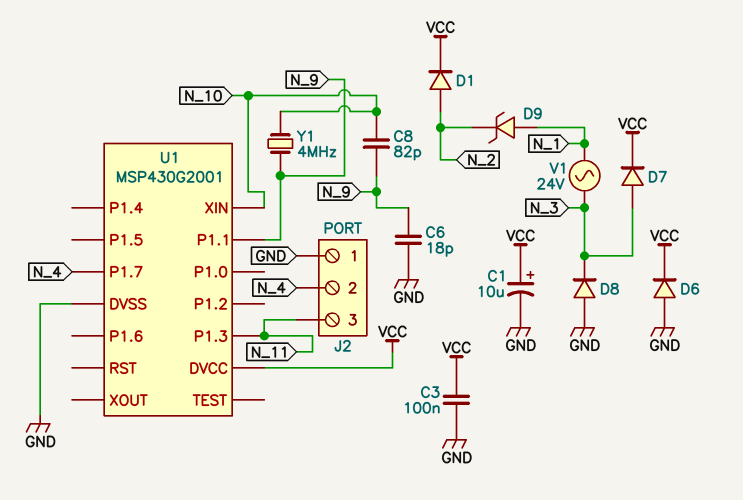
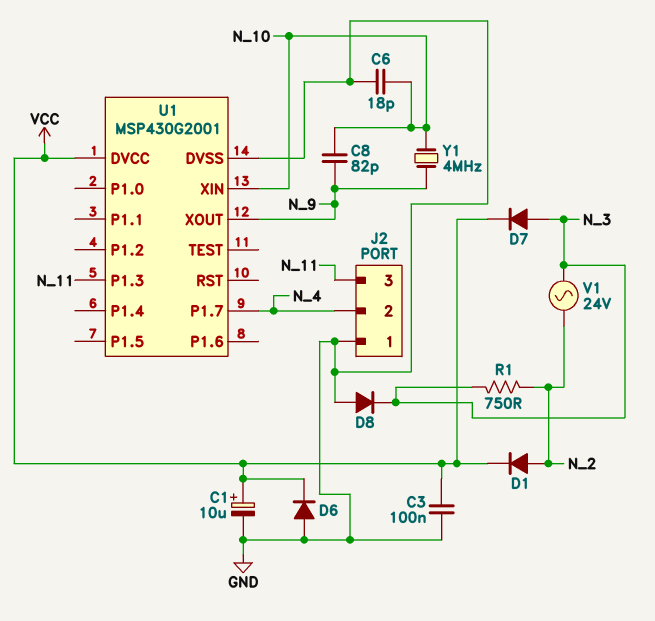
C6: 18pF (GND, N_9) -> 18pF (GND, N_10)
D9: zener (A N_1, K N_2) -> none
R1: none -> 750 (N_2, N_3)
U1 pin P1.1: N_9 -> none
U1 pin XOUT: none -> N_9
V1: AC 24V (N_1, N_3) -> AC 24V (N_2, N_3)

